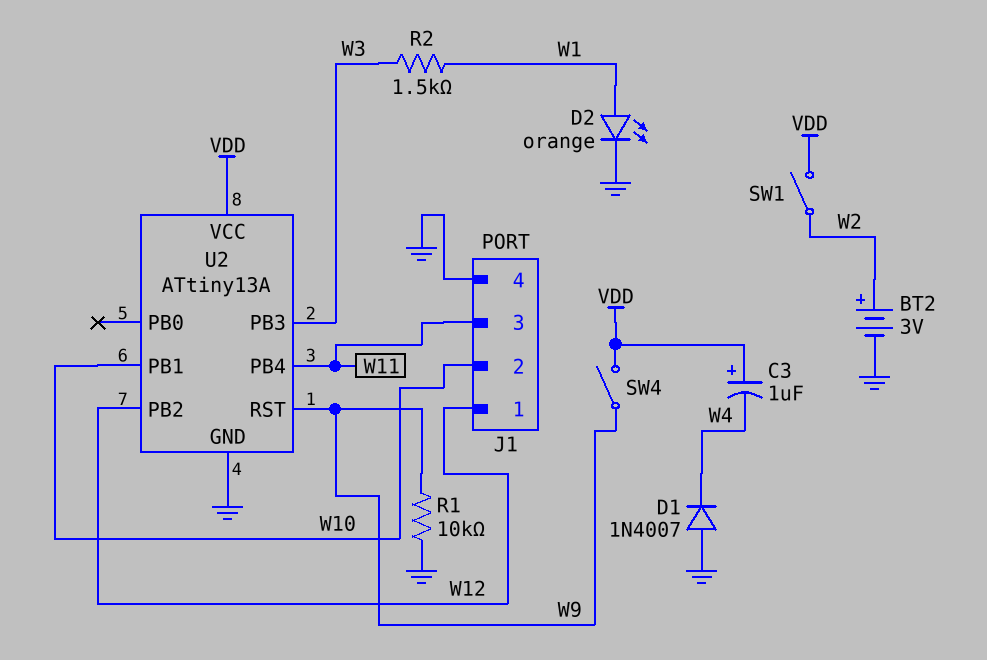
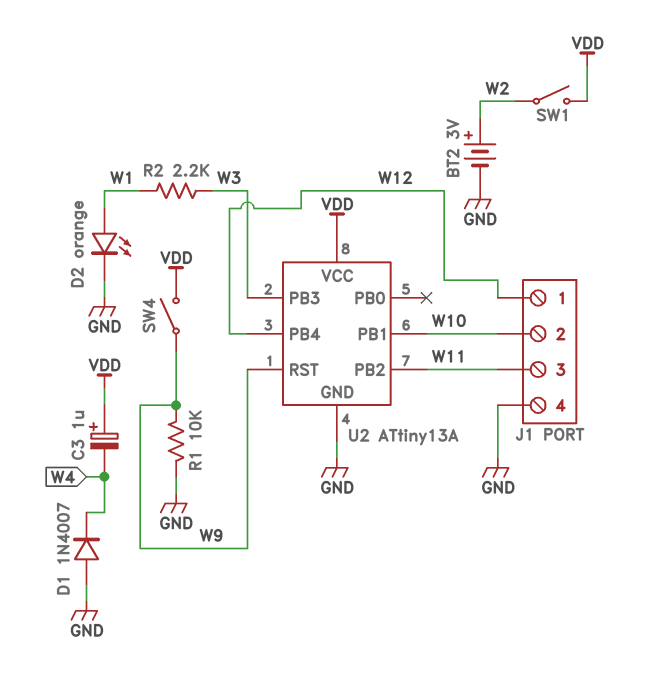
R2: 1.5k (W1, W3) -> 2.2k (W1, W3)
U2 pin PB2: W12 -> W11
U2 pin PB4: W11 -> W12

